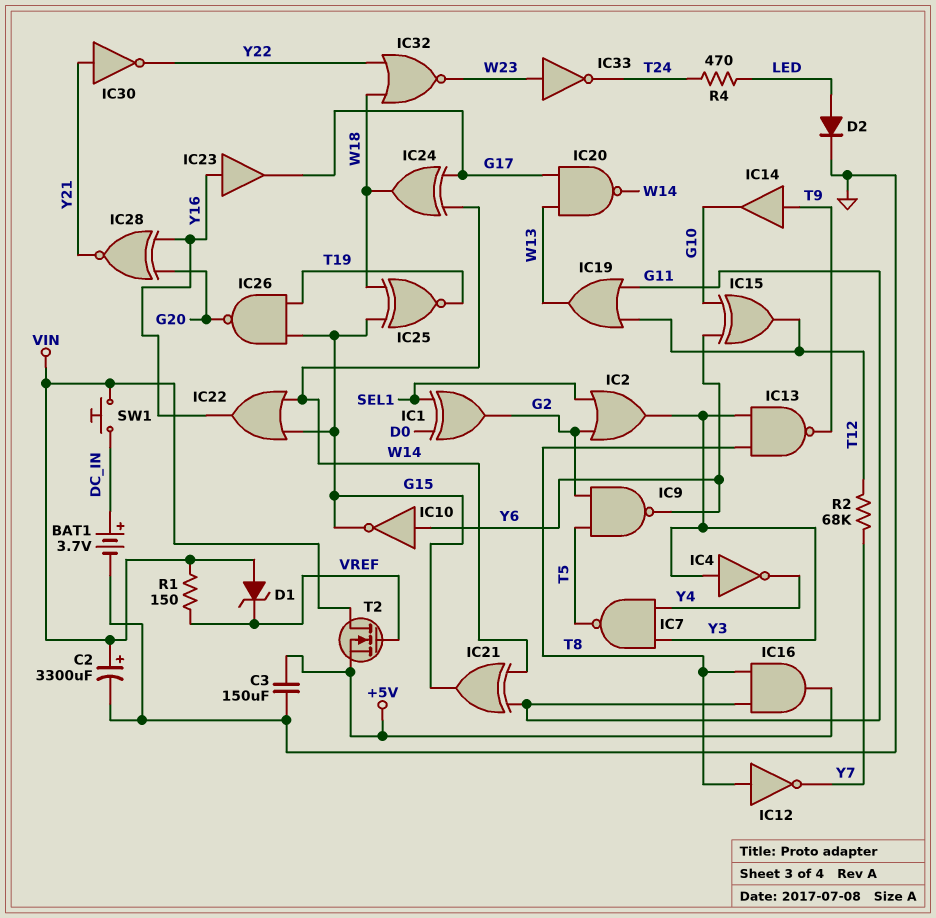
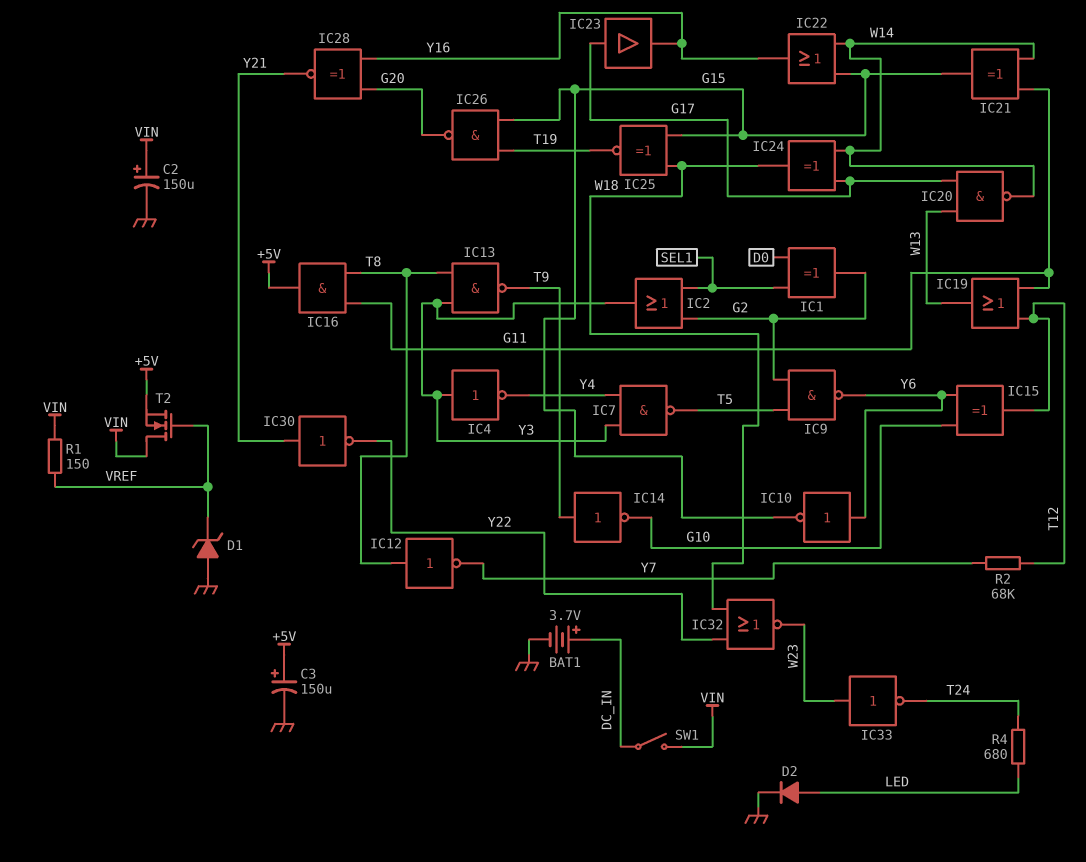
C2: 3300uF (plus VIN, minus GND) -> 150uF (plus VIN, minus GND)
C3: 150uF (+5V, GND) -> 150uF (plus +5V, minus GND)
D1: zener (A VIN, K VREF) -> zener (A GND, K VREF)
IC14: buffer (in T9, out G10) -> NOT (in T9, out G10)
IC23: buffer (in Y16, out G17) -> buffer (in G17, out Y16)
R4: 470 (LED, T24) -> 680 (LED, T24)
SW1: button (DC_IN, VIN) -> switch (DC_IN, VIN)

